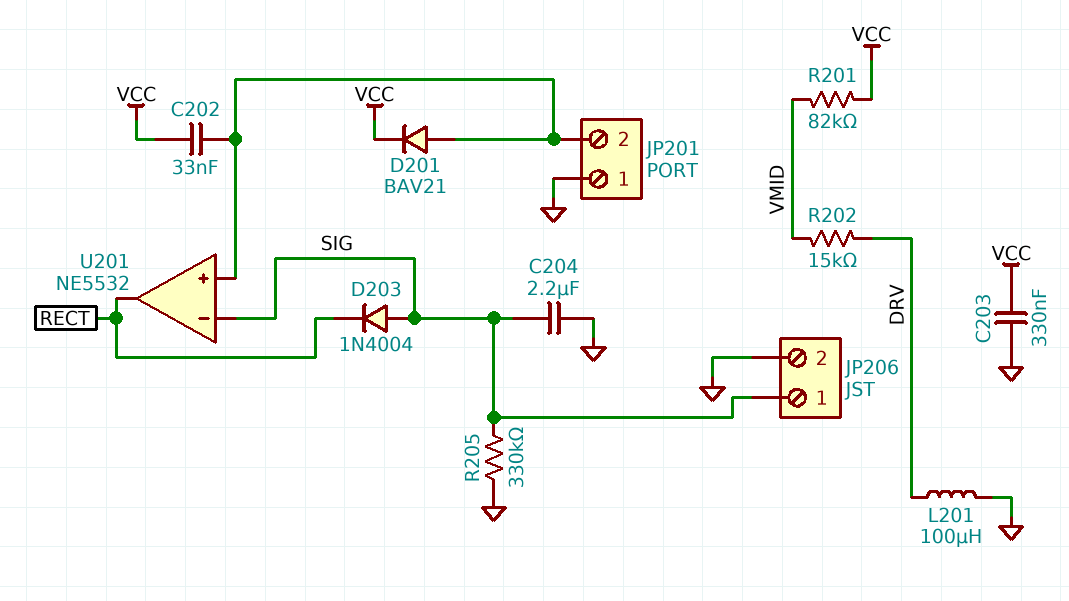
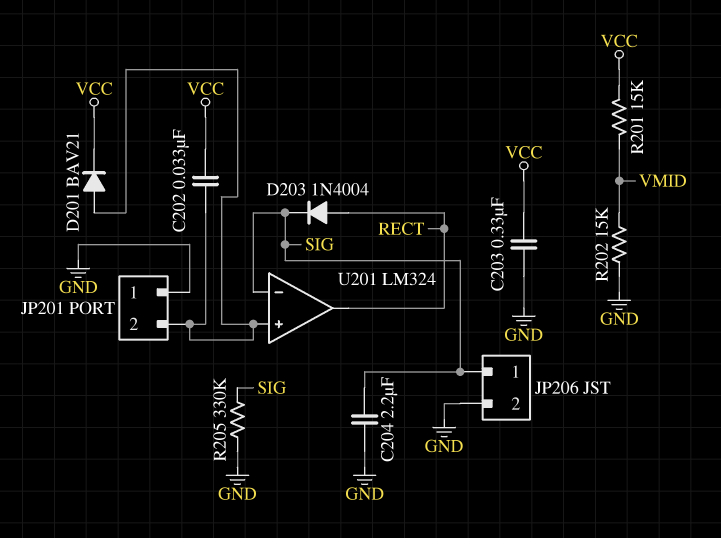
D203: diode 1N4004 (A SIG, K RECT) -> diode 1N4004 (A RECT, K SIG)
L201: 100uH (DRV, GND) -> none
R201: 82k (VCC, VMID) -> 15k (VCC, VMID)
R202: 15k (DRV, VMID) -> 15k (GND, VMID)
U201: NE5532 -> LM324

